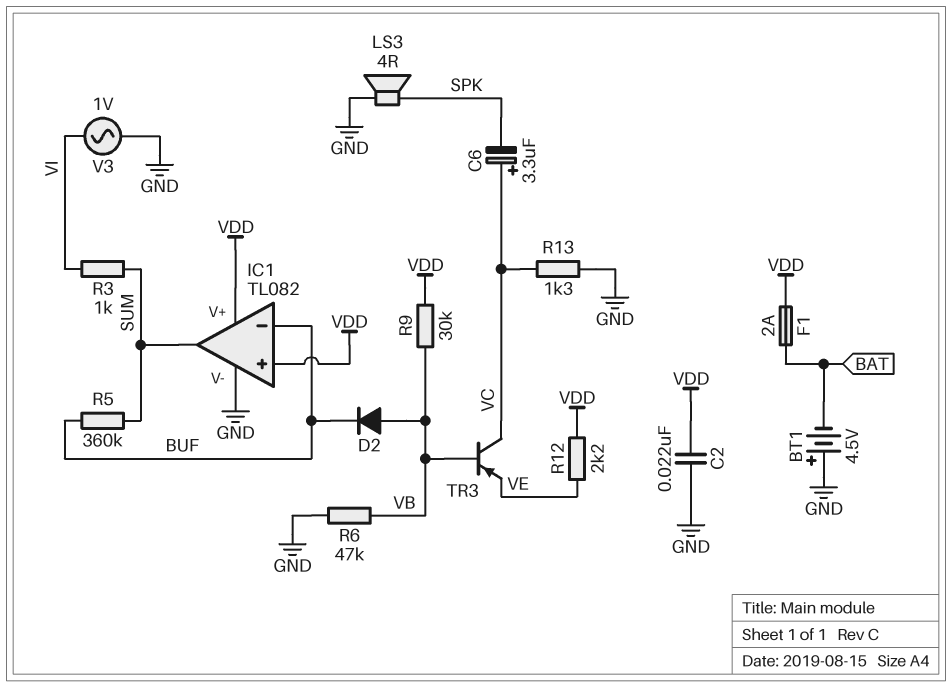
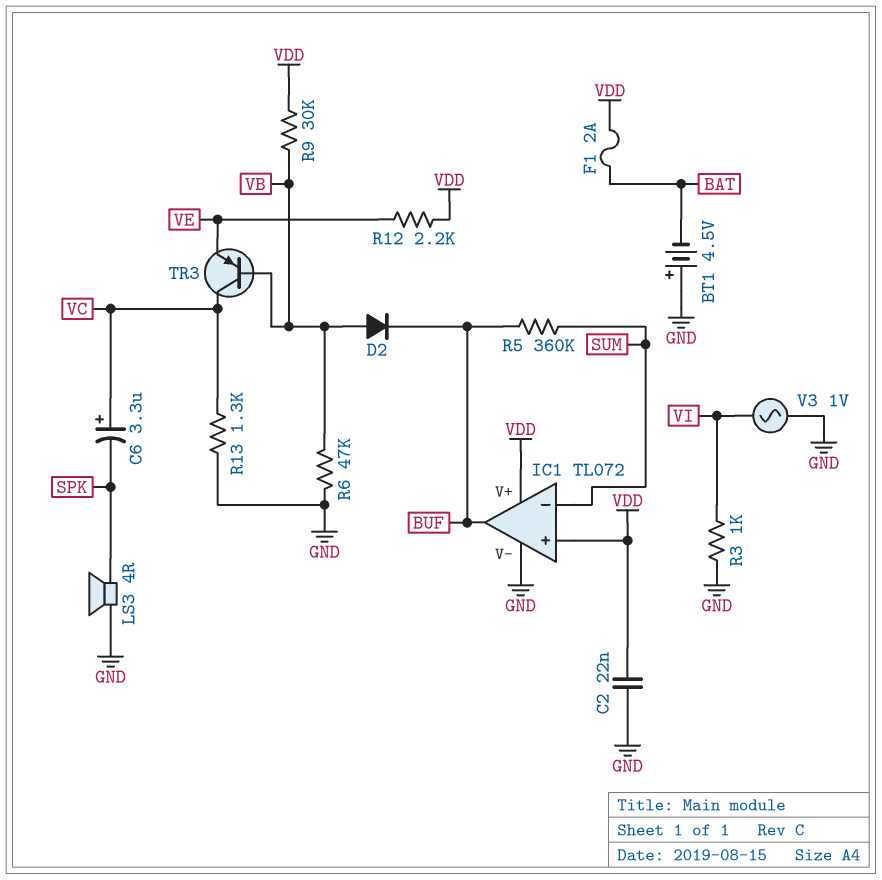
IC1: TL082 -> TL072
IC1 pin in-: BUF -> SUM
IC1 pin out: SUM -> BUF
R3: 1k (SUM, VI) -> 1k (GND, VI)

